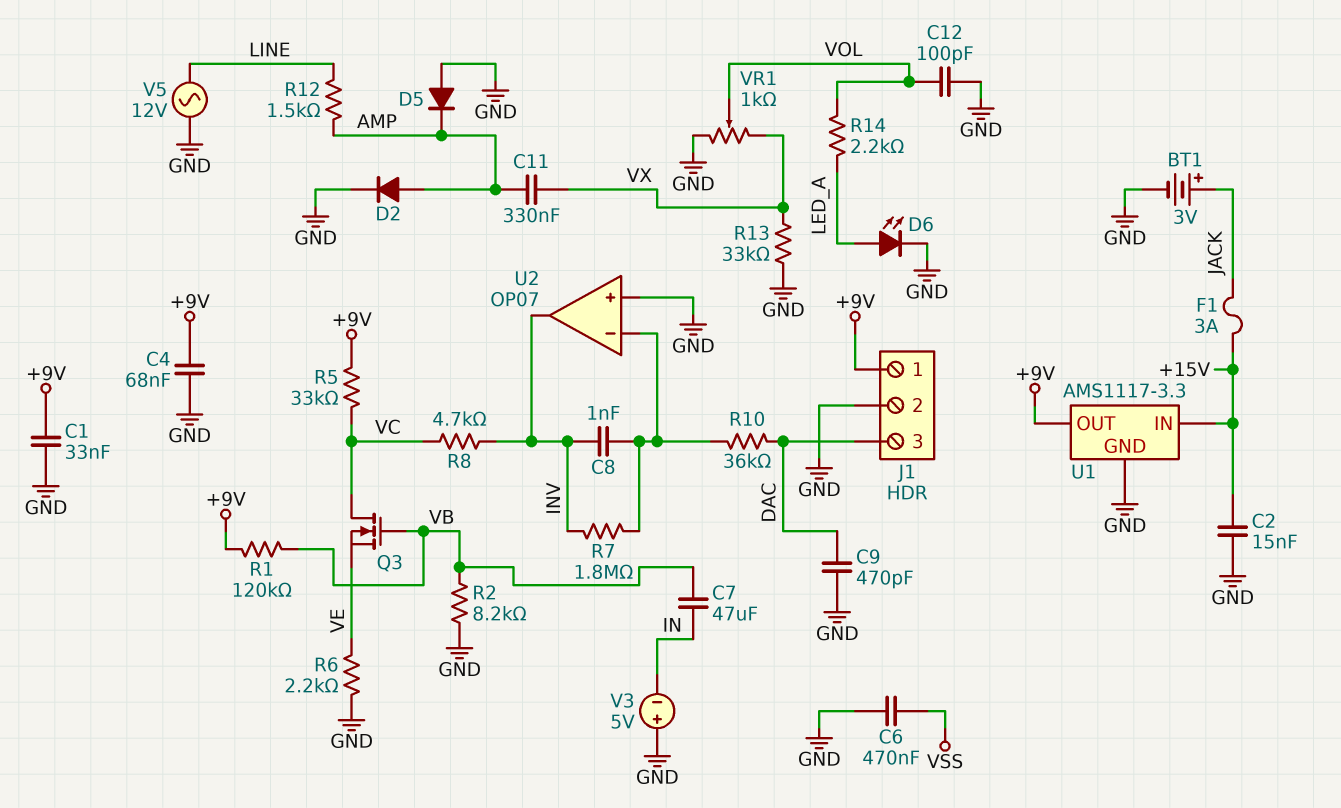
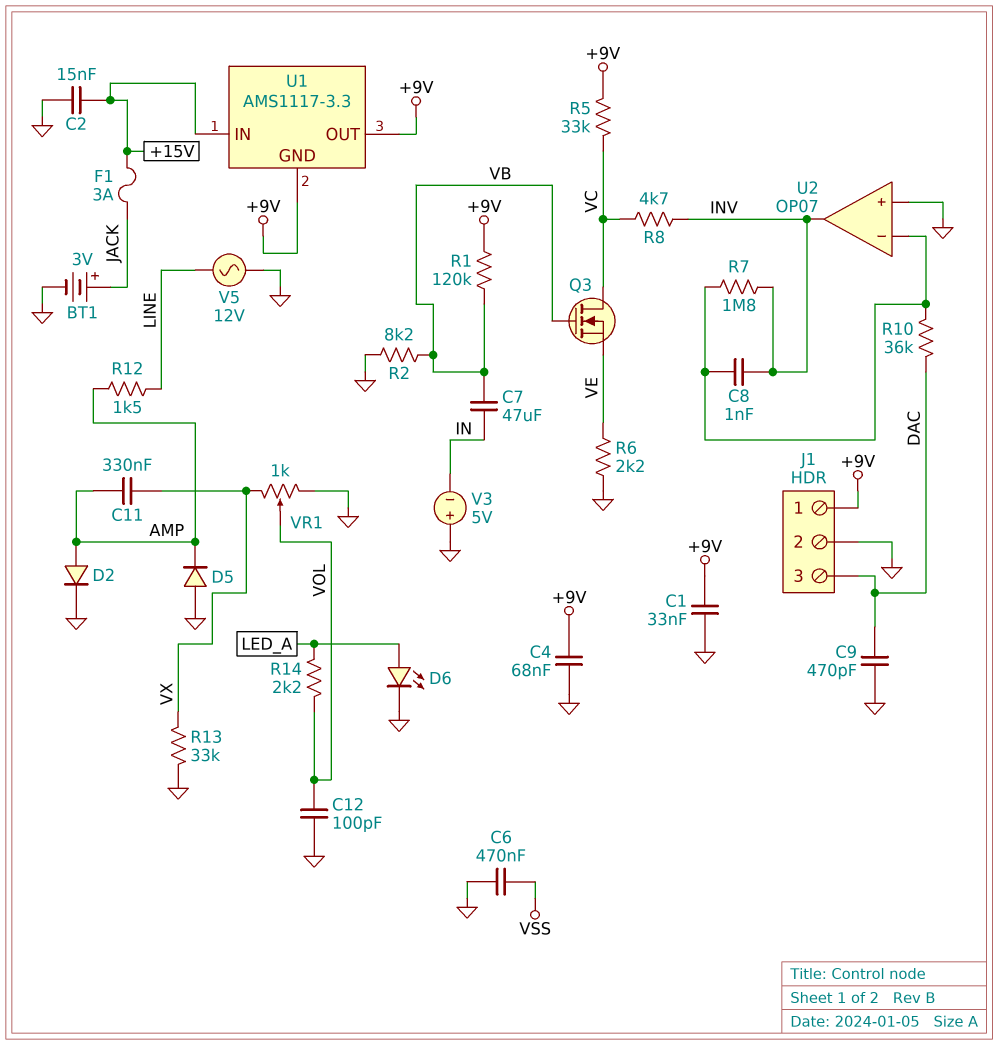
U1 pin GND: GND -> +9V

